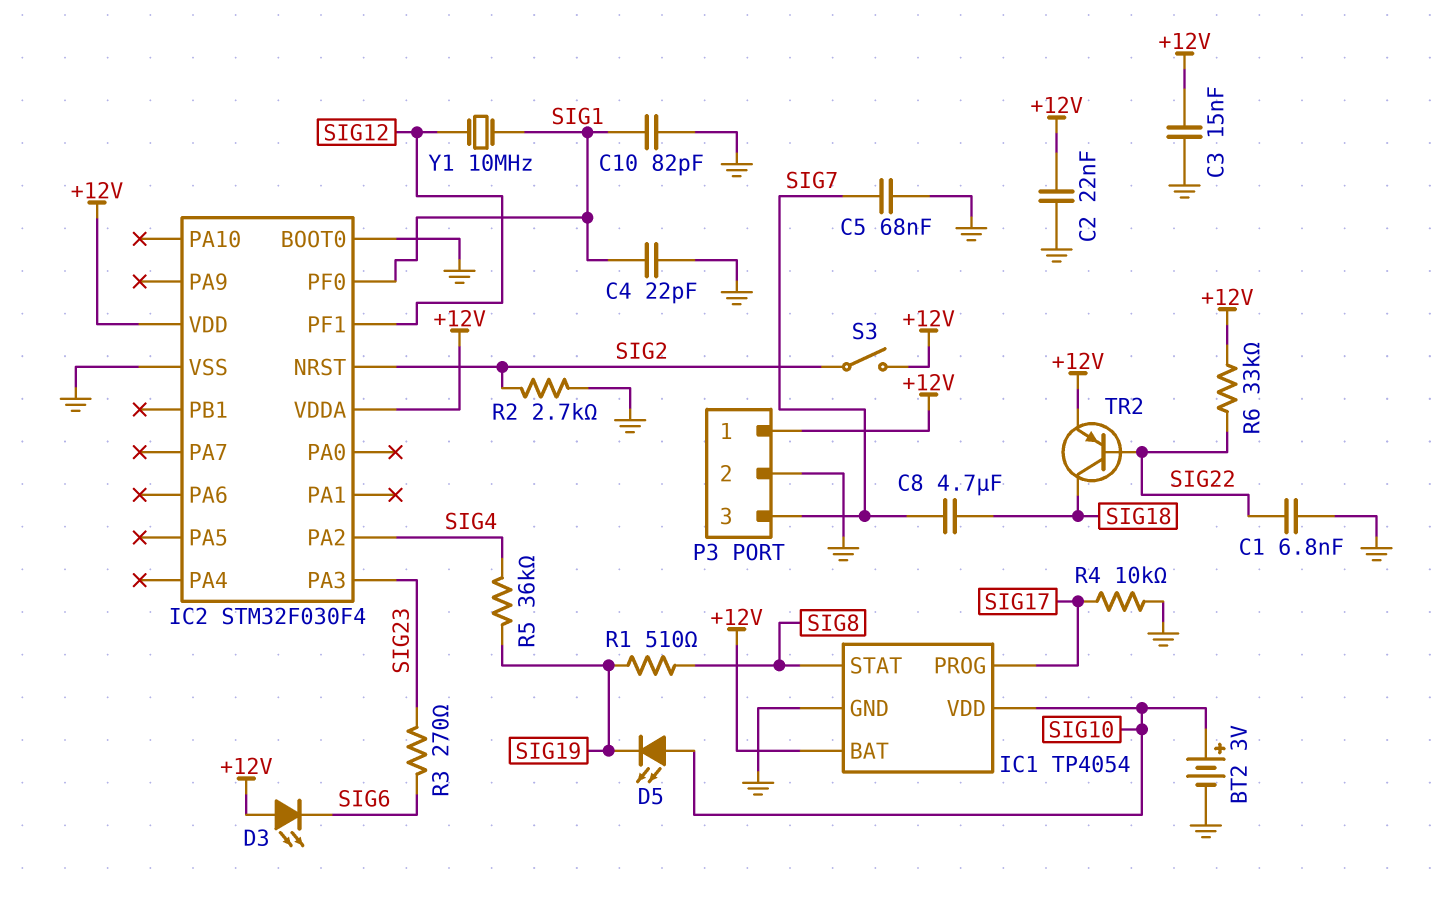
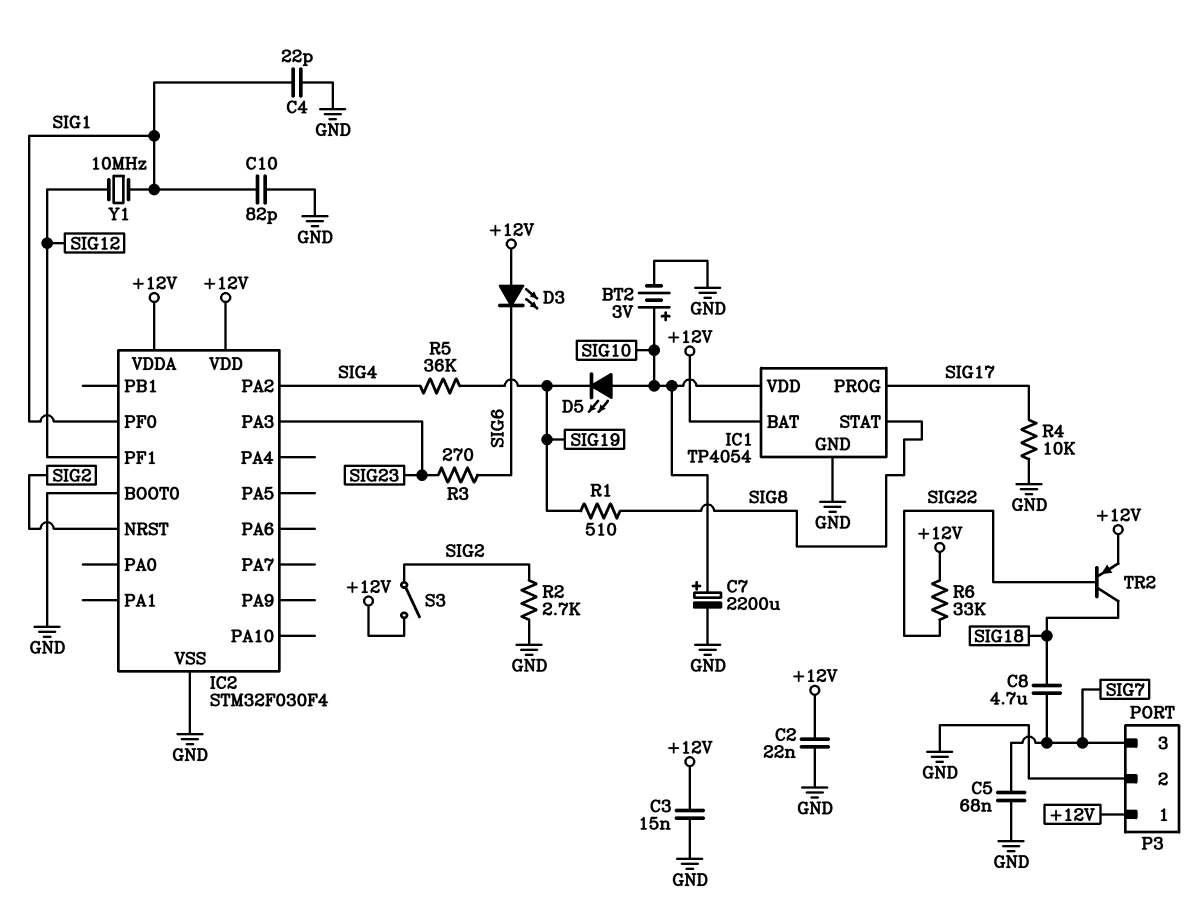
C1: 6.8nF (GND, SIG22) -> none
C7: none -> 2200uF (plus SIG10, minus GND)

